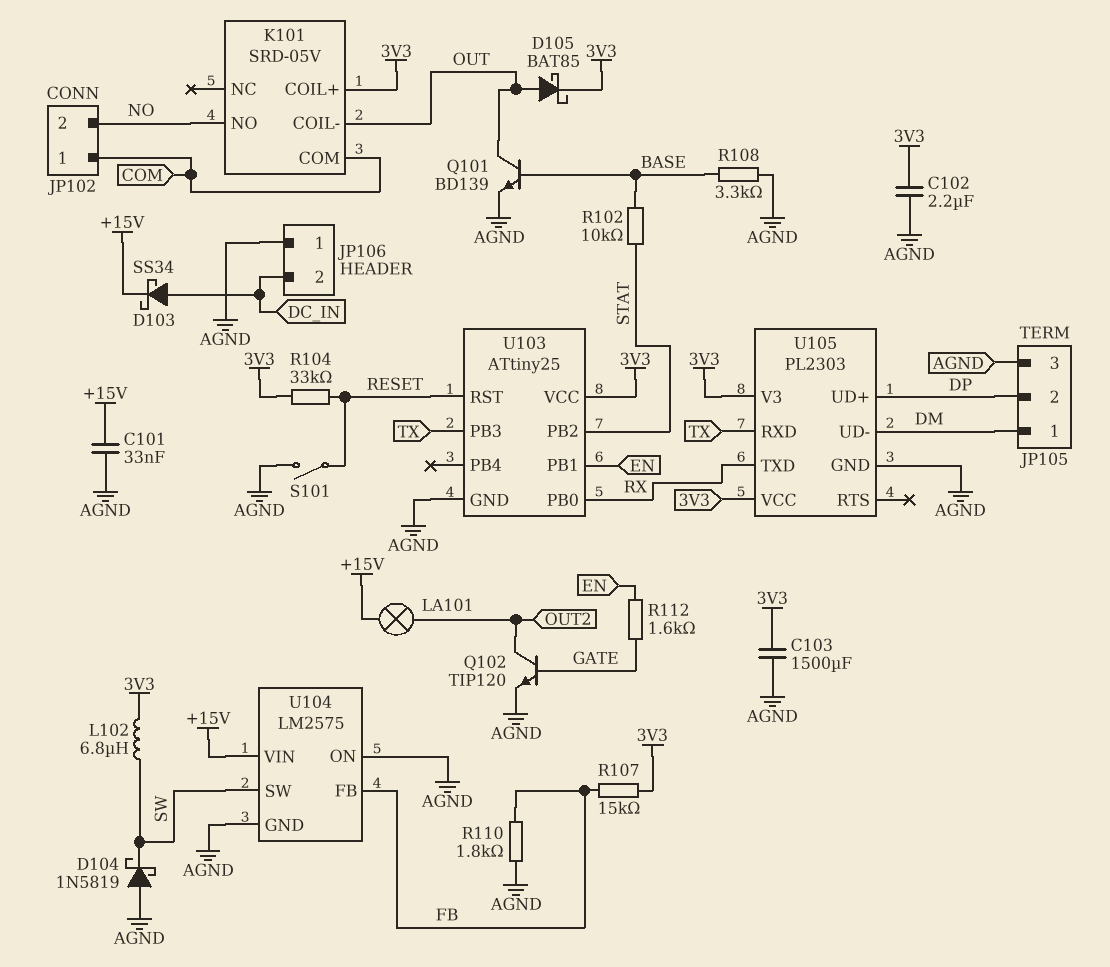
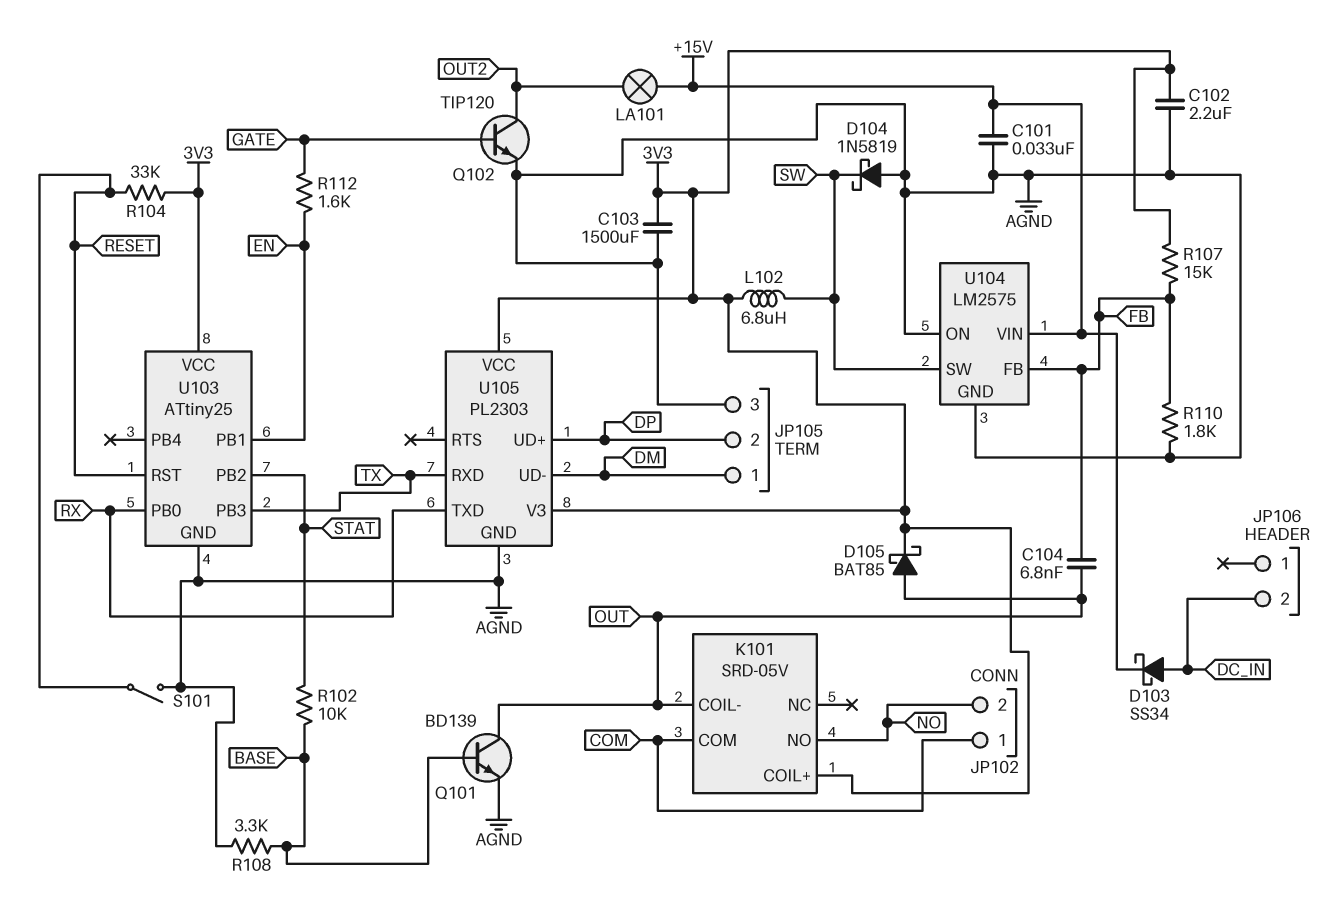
C104: none -> 6.8nF (FB, OUT)
JP106 pin 1: AGND -> none

